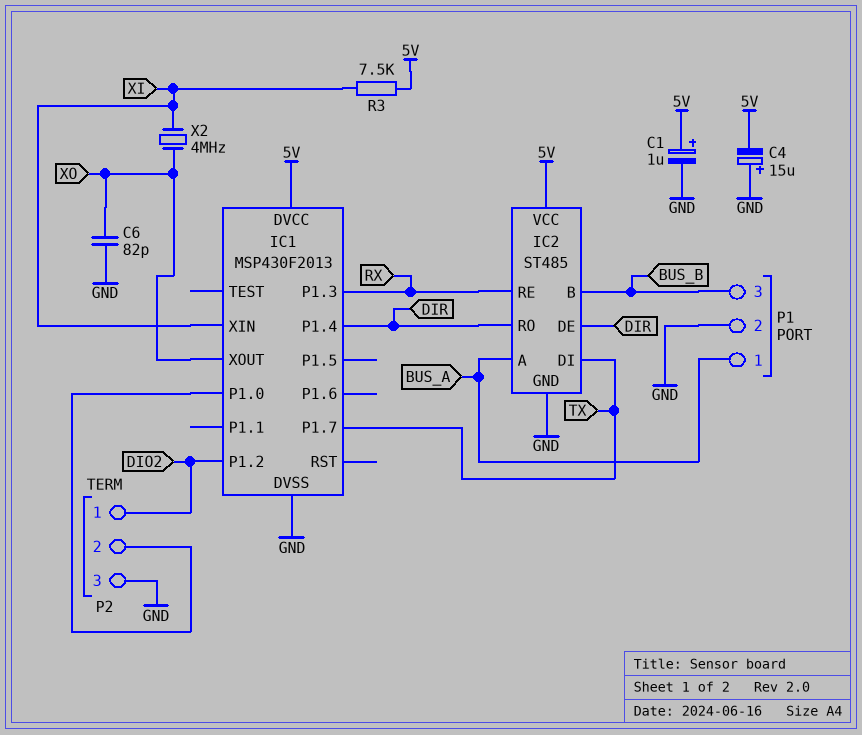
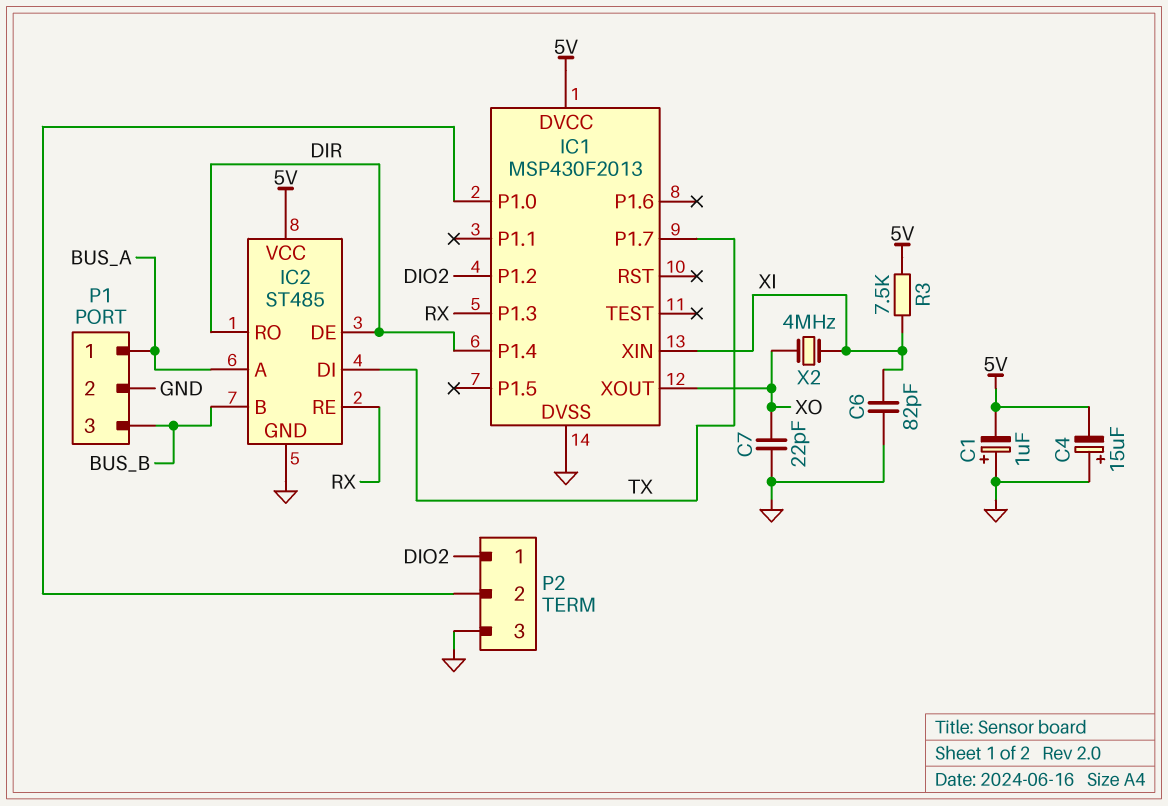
C1: 1uF (plus 5V, minus GND) -> 1uF (plus GND, minus 5V)
C6: 82pF (GND, XO) -> 82pF (GND, XI)
C7: none -> 22pF (GND, XO)

